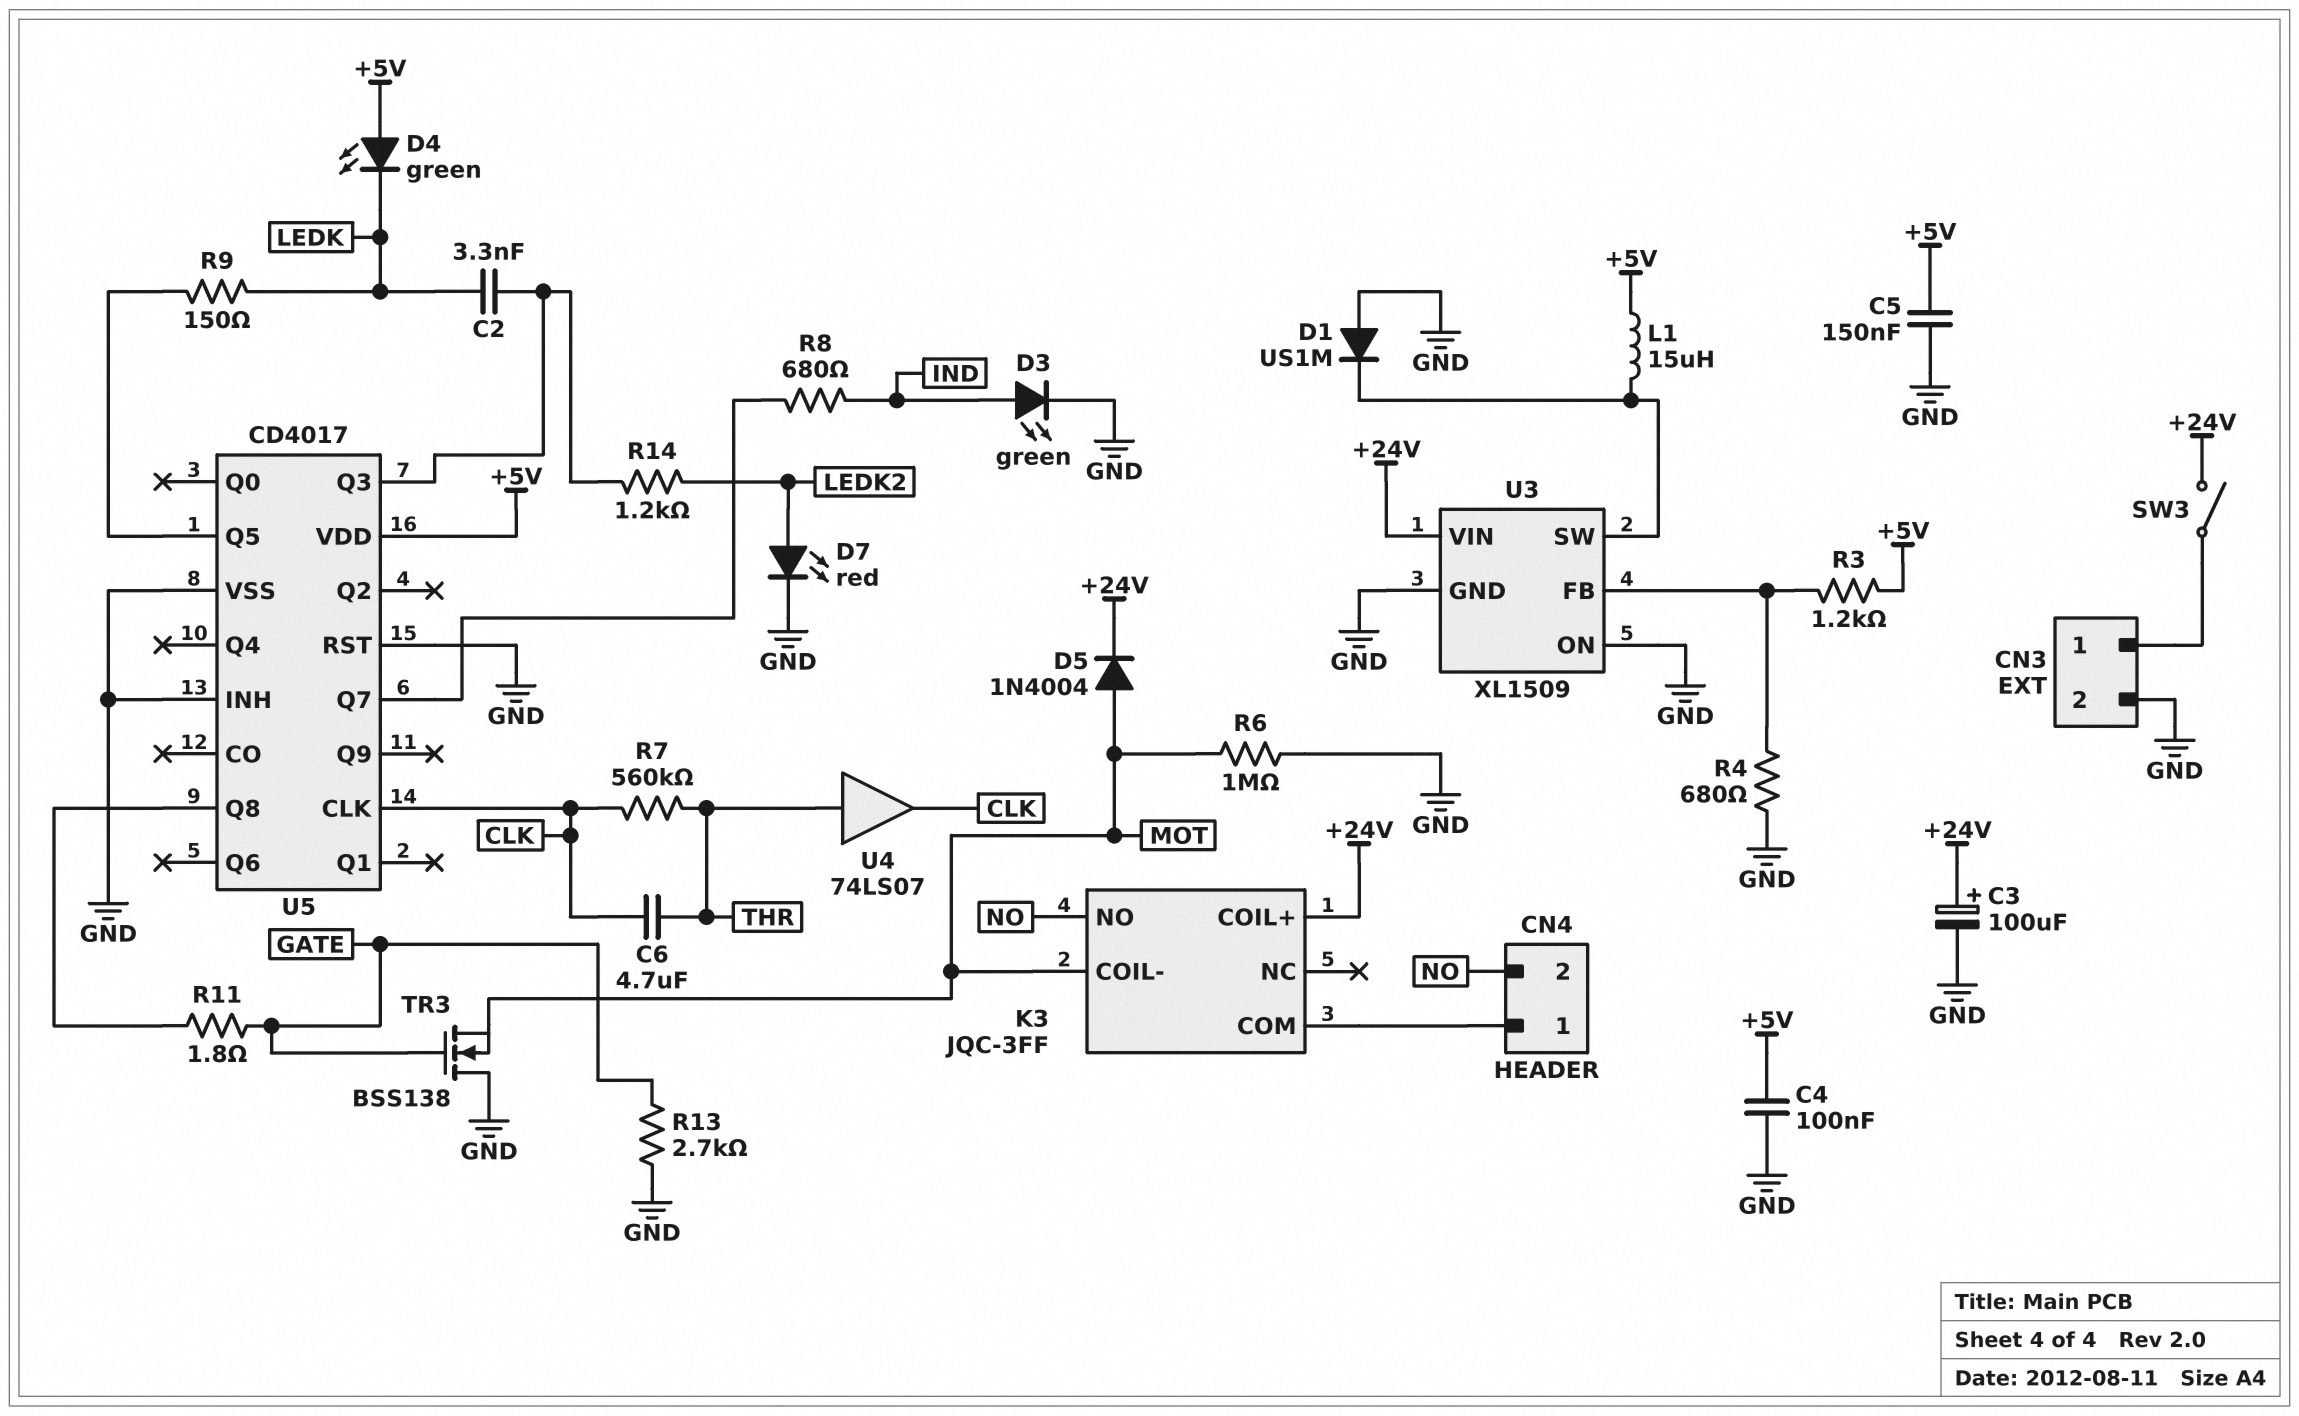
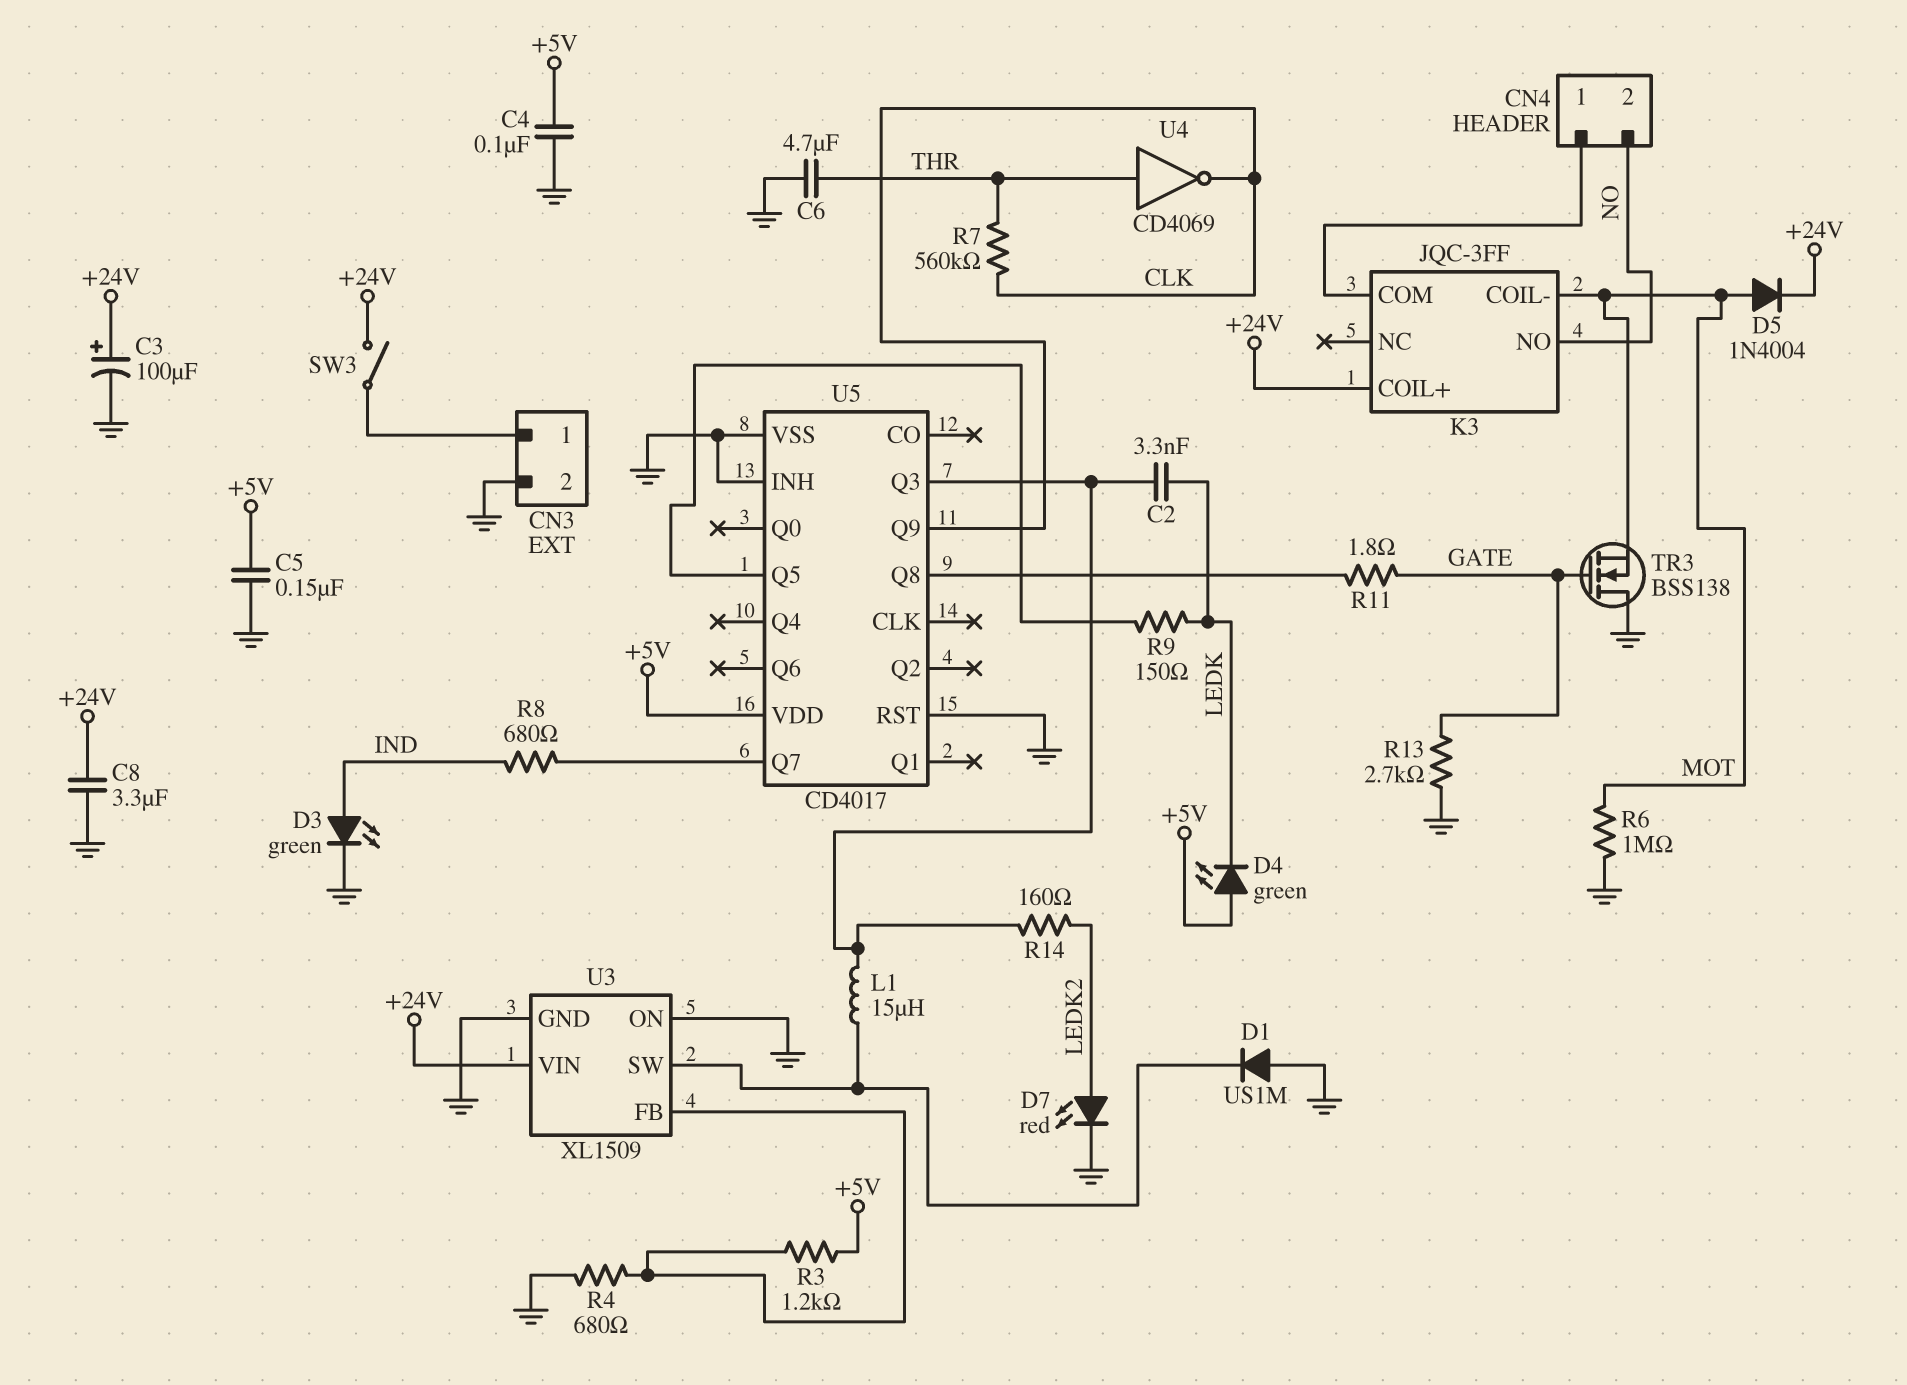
C6: 4.7uF (CLK, THR) -> 4.7uF (GND, THR)
C8: none -> 3.3uF (+24V, GND)
L1: 15uH (+5V, U3/SW) -> 15uH (U3/SW, U5/Q3)
R14: 1.2k (LEDK2, U5/Q3) -> 160 (LEDK2, U5/Q3)
U4: buffer 74LS07 (in THR, out CLK) -> NOT CD4069 (in THR, out CLK)
U5 pin CLK: CLK -> none
U5 pin Q9: none -> CLK

